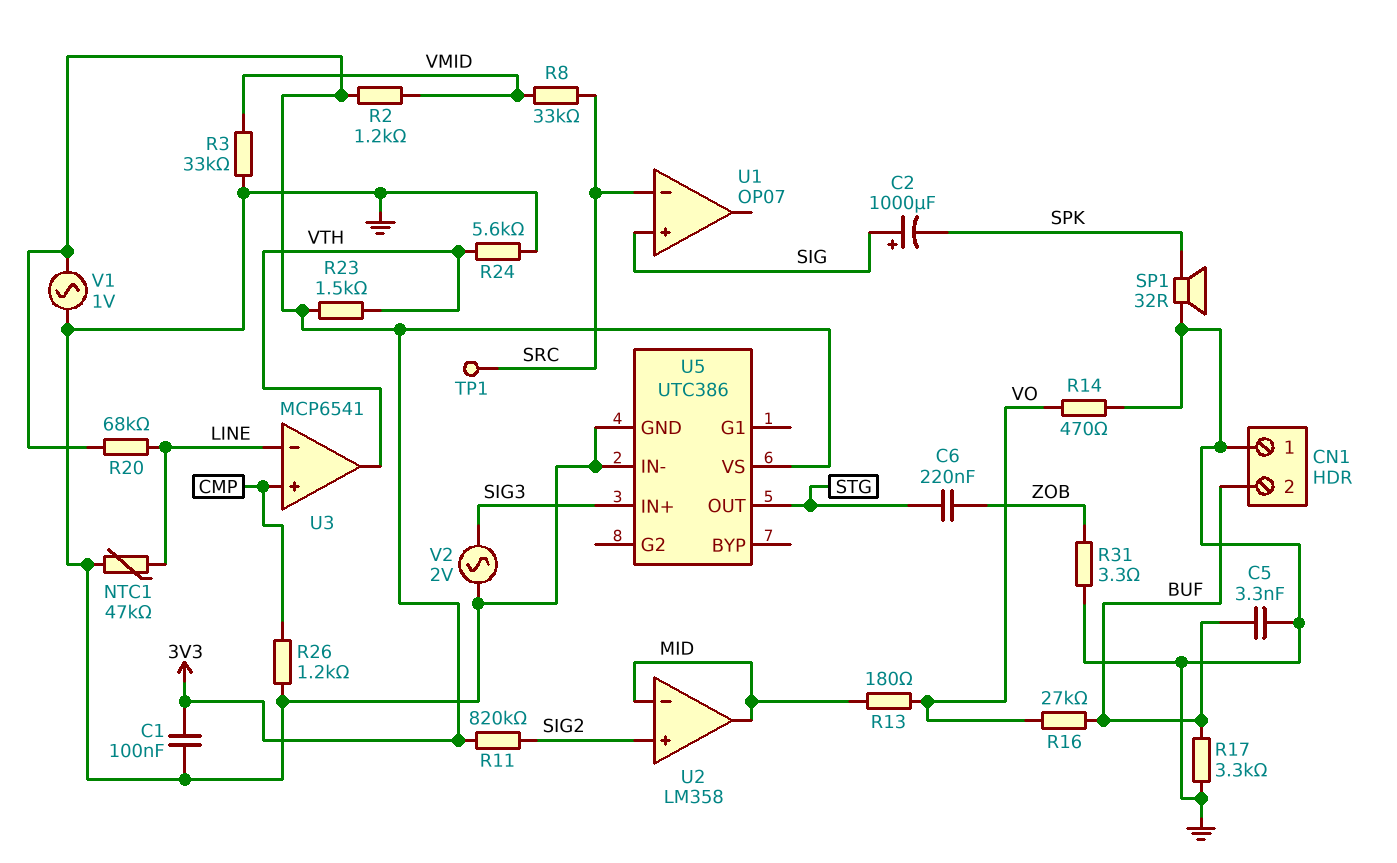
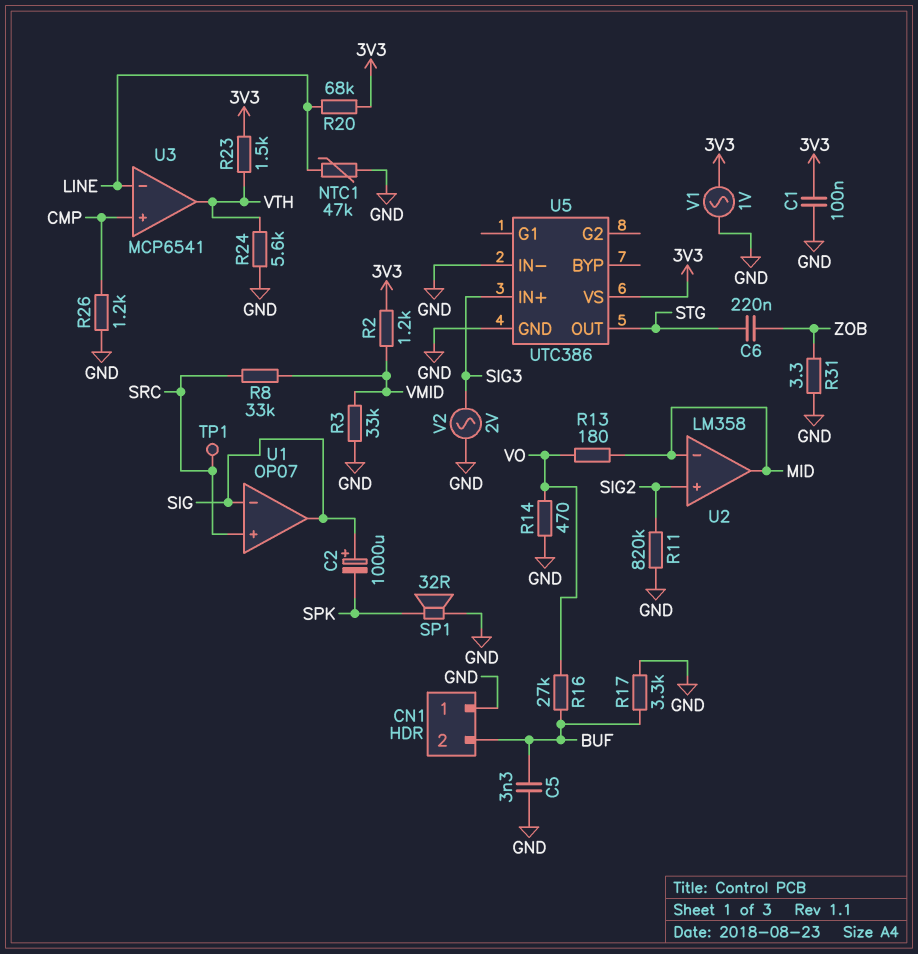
R11: 820k (3V3, SIG2) -> 820k (GND, SIG2)
U1 pin in+: SIG -> SRC
U1 pin in-: SRC -> SIG
U1 pin out: none -> SIG

